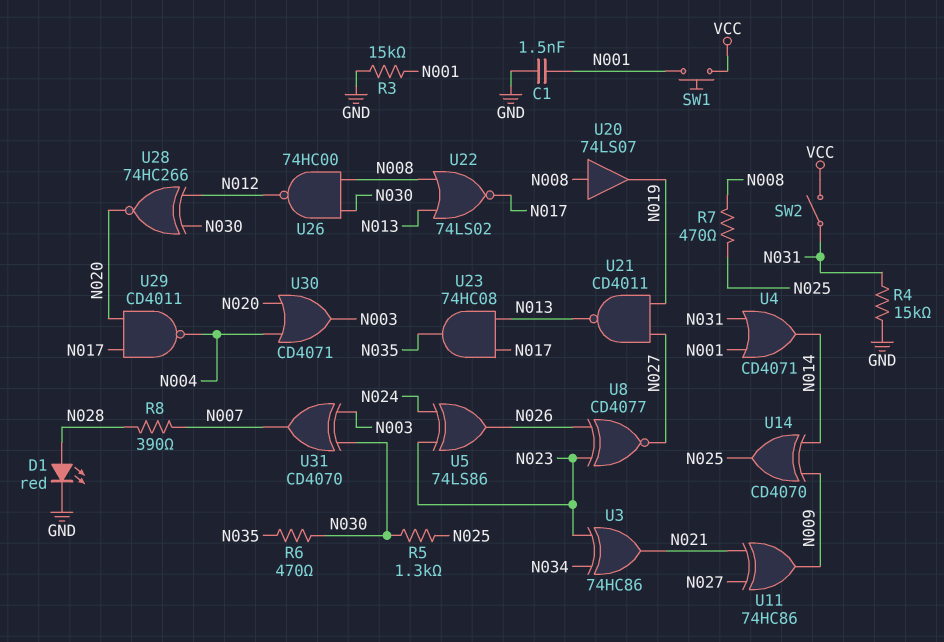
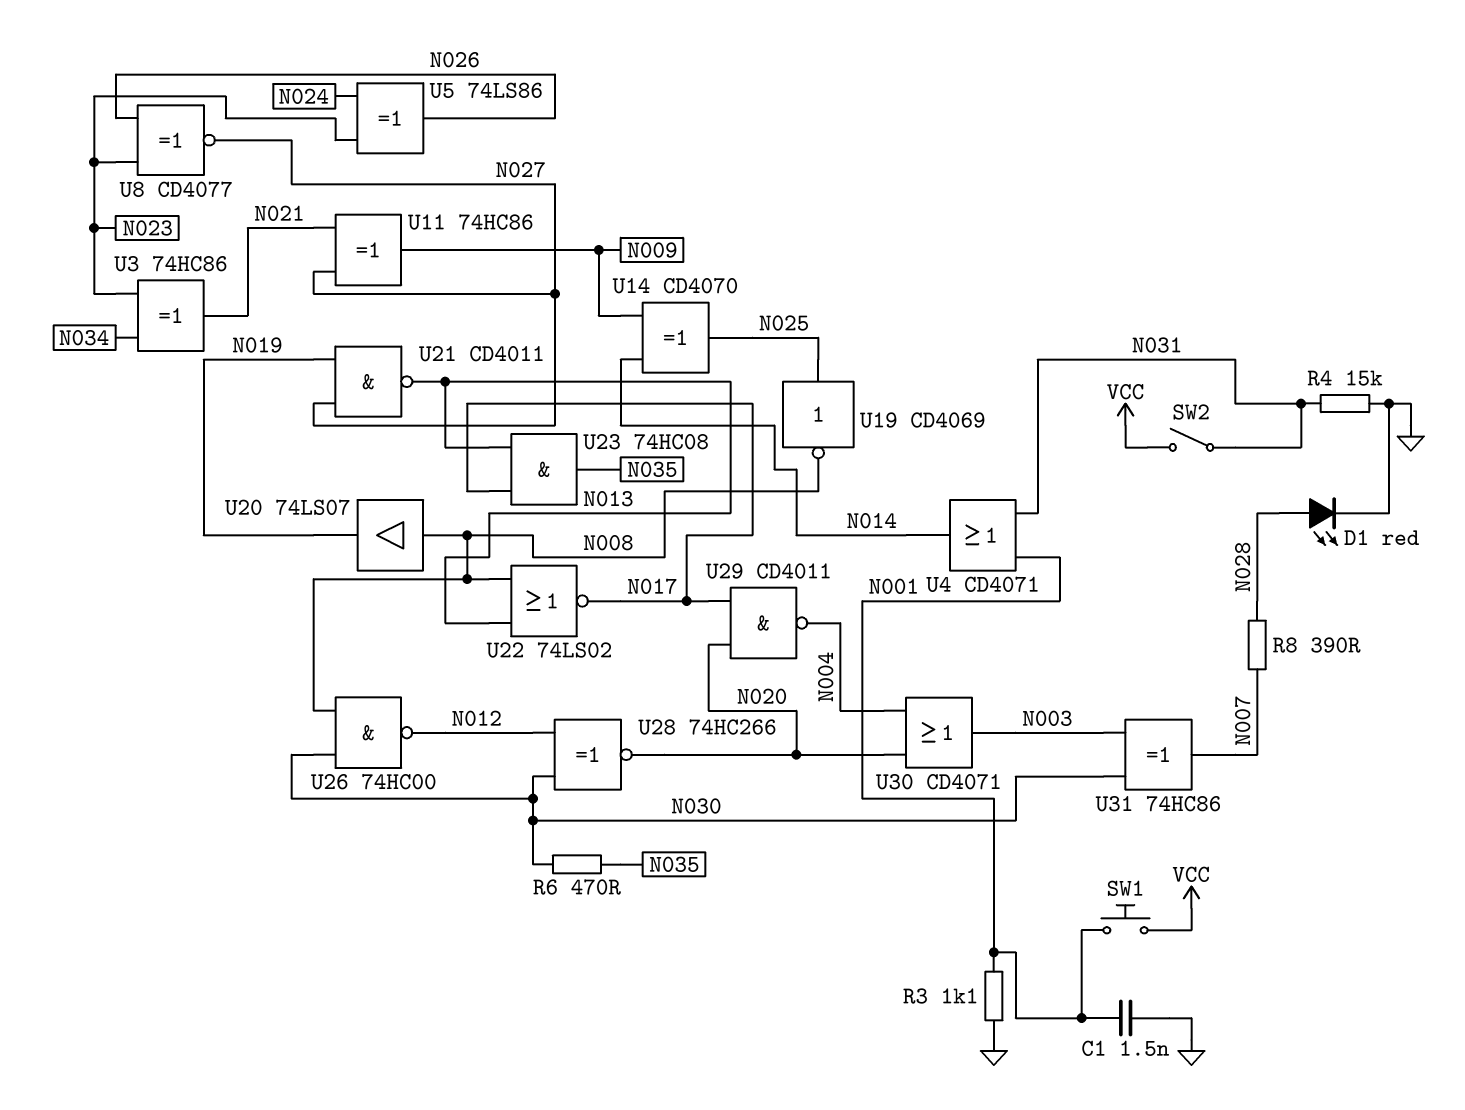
R3: 15k (GND, N001) -> 1.1k (GND, N001)
R5: 1.3k (N025, N030) -> none
R7: 470 (N008, N025) -> none
U19: none -> NOT CD4069 (in N025, out N008)
U31: XOR CD4070 (in N003, in N030, out N007) -> XOR 74HC86 (in N003, in N030, out N007)

